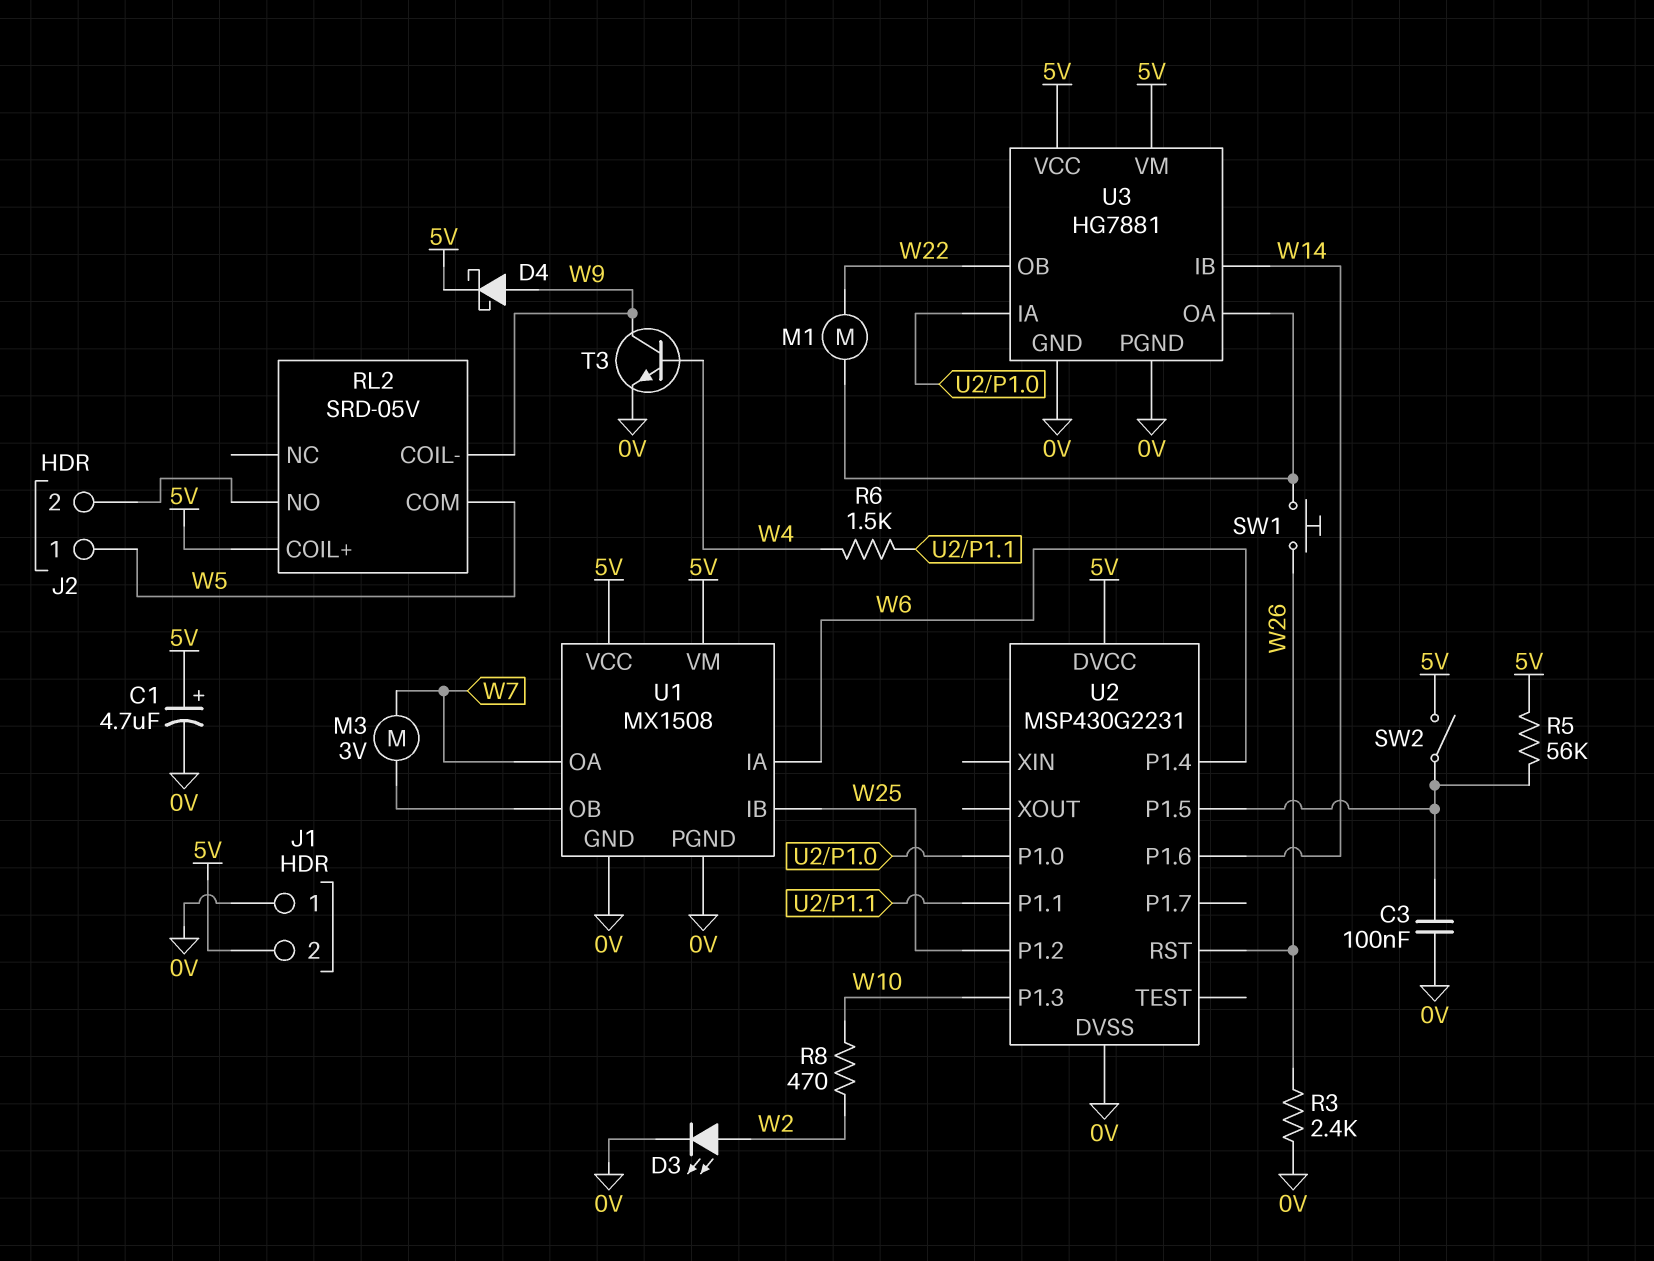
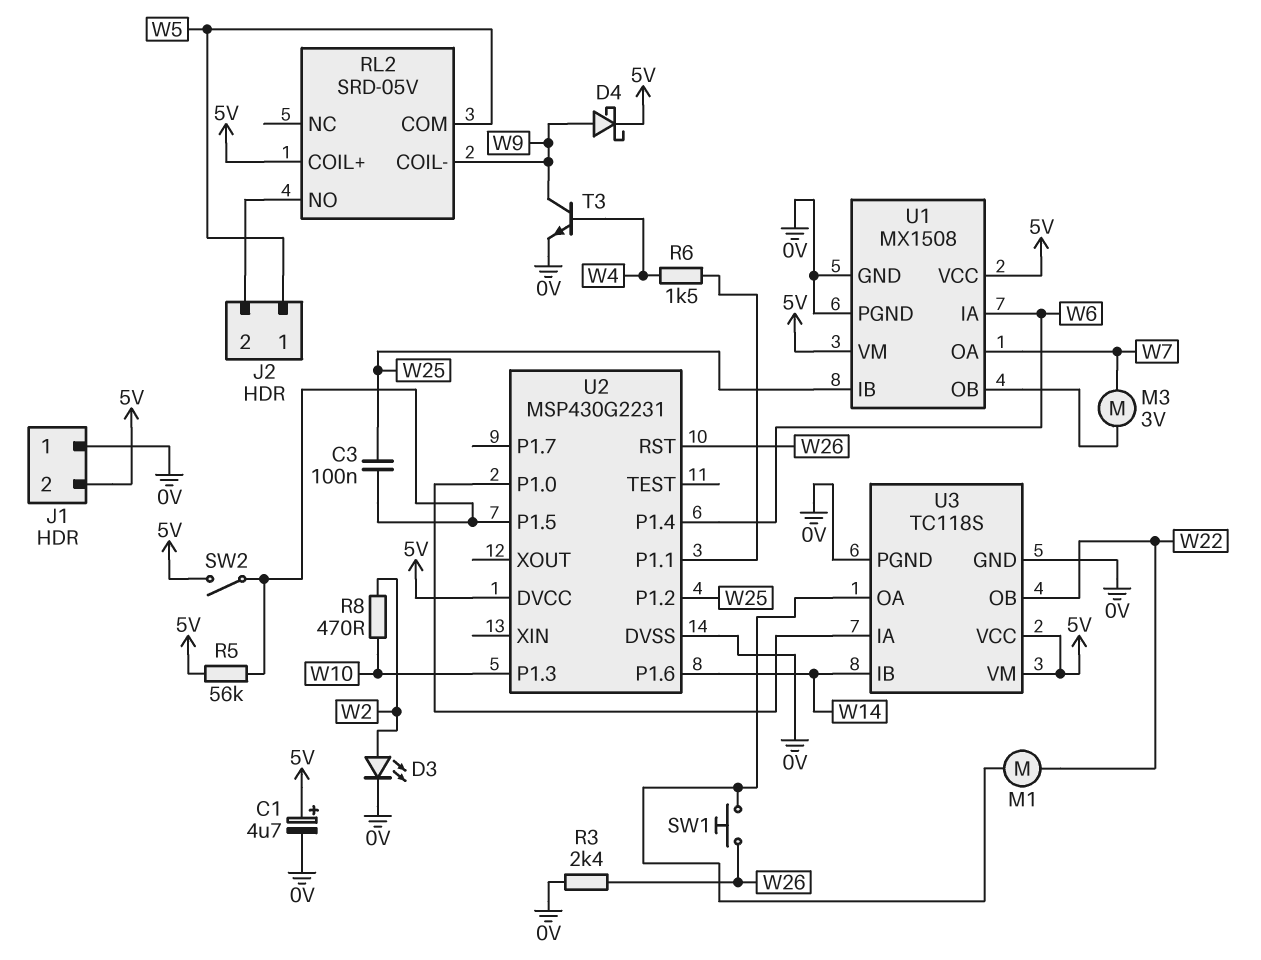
C3: 100nF (0V, U2/P1.5) -> 100nF (U2/P1.5, W25)
U3: HG7881 -> TC118S

